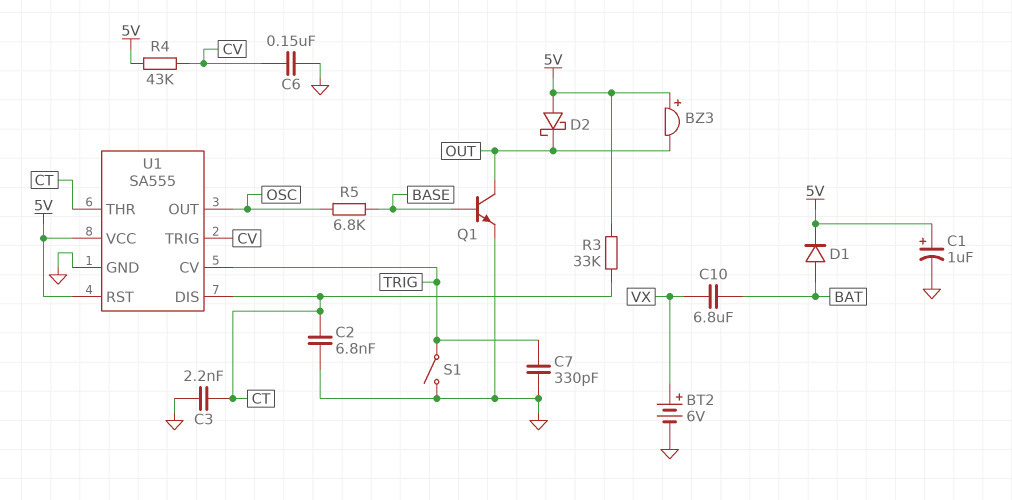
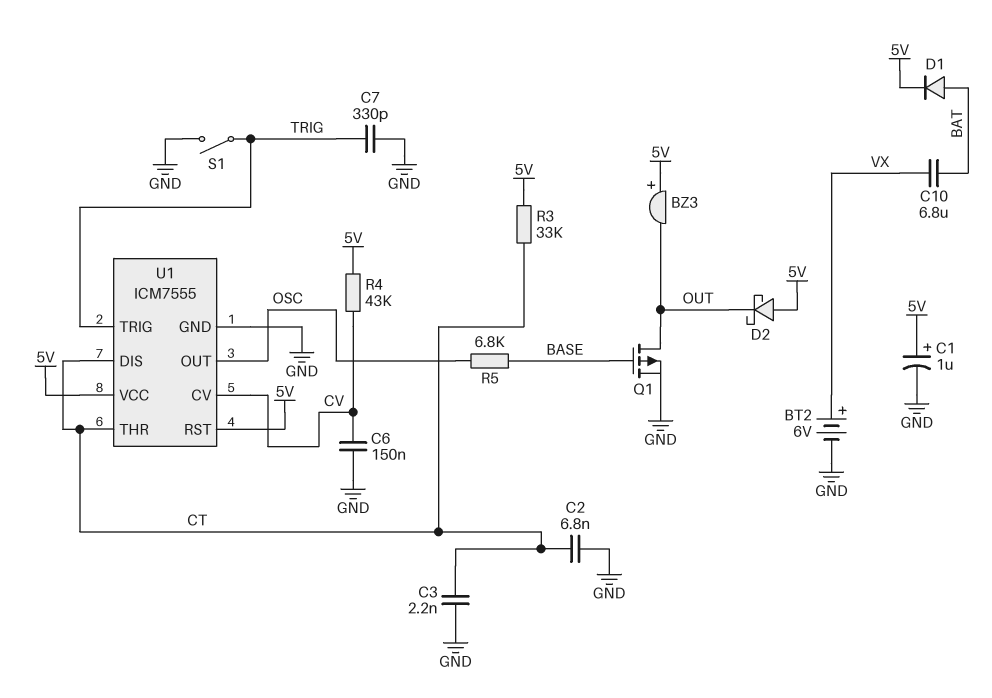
Q1: NPN (B BASE, C OUT, E GND) -> PMOS (G BASE, D OUT, S GND)
U1: SA555 -> ICM7555
U1 pin CV: TRIG -> CV
U1 pin TRIG: CV -> TRIG

